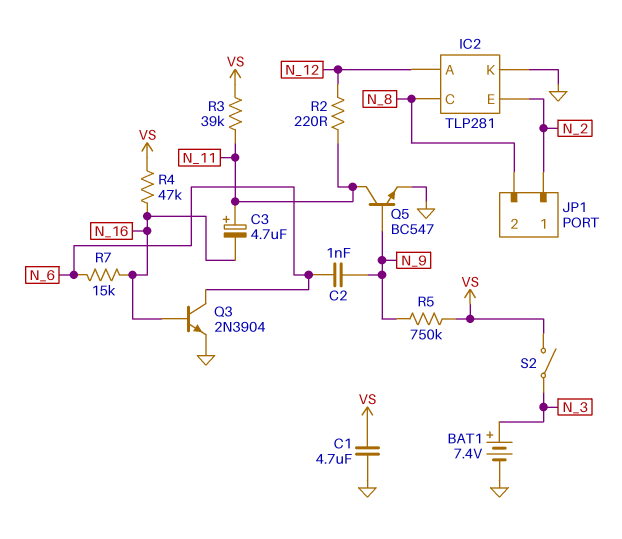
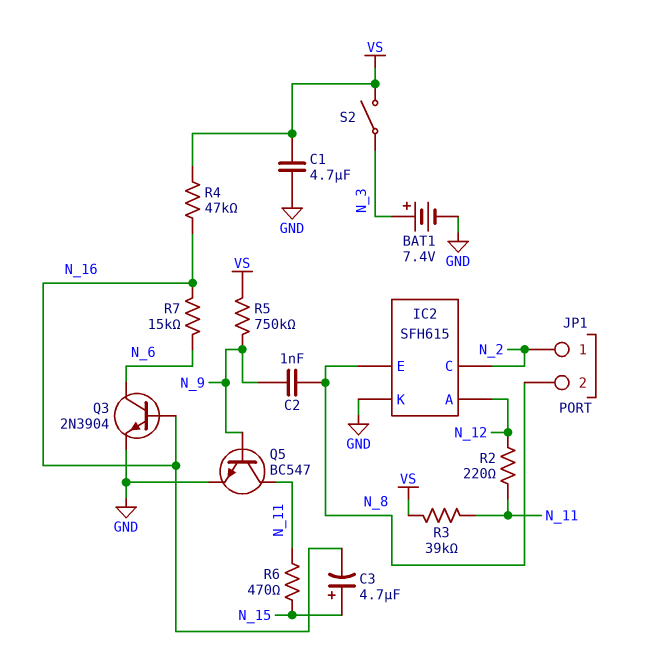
C2: 1nF (N_6, N_9) -> 1nF (N_8, N_9)
C3: 4.7uF (plus N_11, minus N_16) -> 4.7uF (plus N_15, minus N_16)
IC2: TLP281 -> SFH615
IC2 pin C: N_8 -> N_2
IC2 pin E: N_2 -> N_8
R6: none -> 470 (N_11, N_15)

